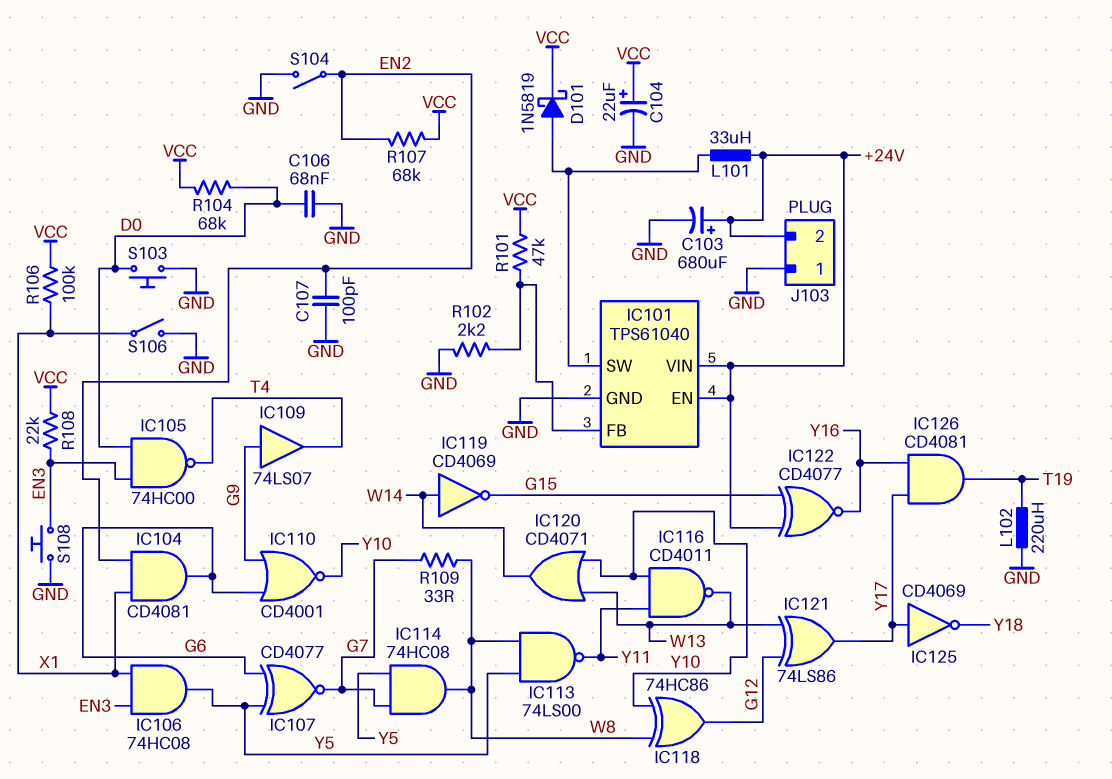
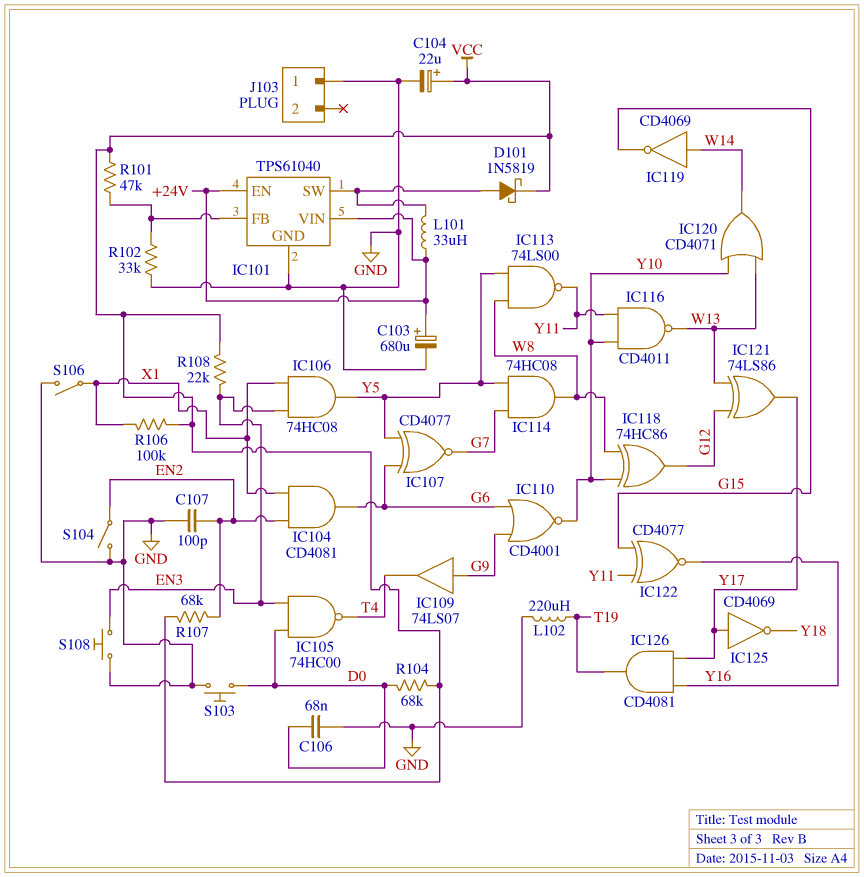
IC122: XNOR CD4077 (in +24V, in G15, out Y16) -> XNOR CD4077 (in G15, in Y11, out Y16)
J103 pin 2: +24V -> none
R102: 2.2k (GND, IC101/FB) -> 33k (GND, IC101/FB)
R109: 33 (G7, W8) -> none

